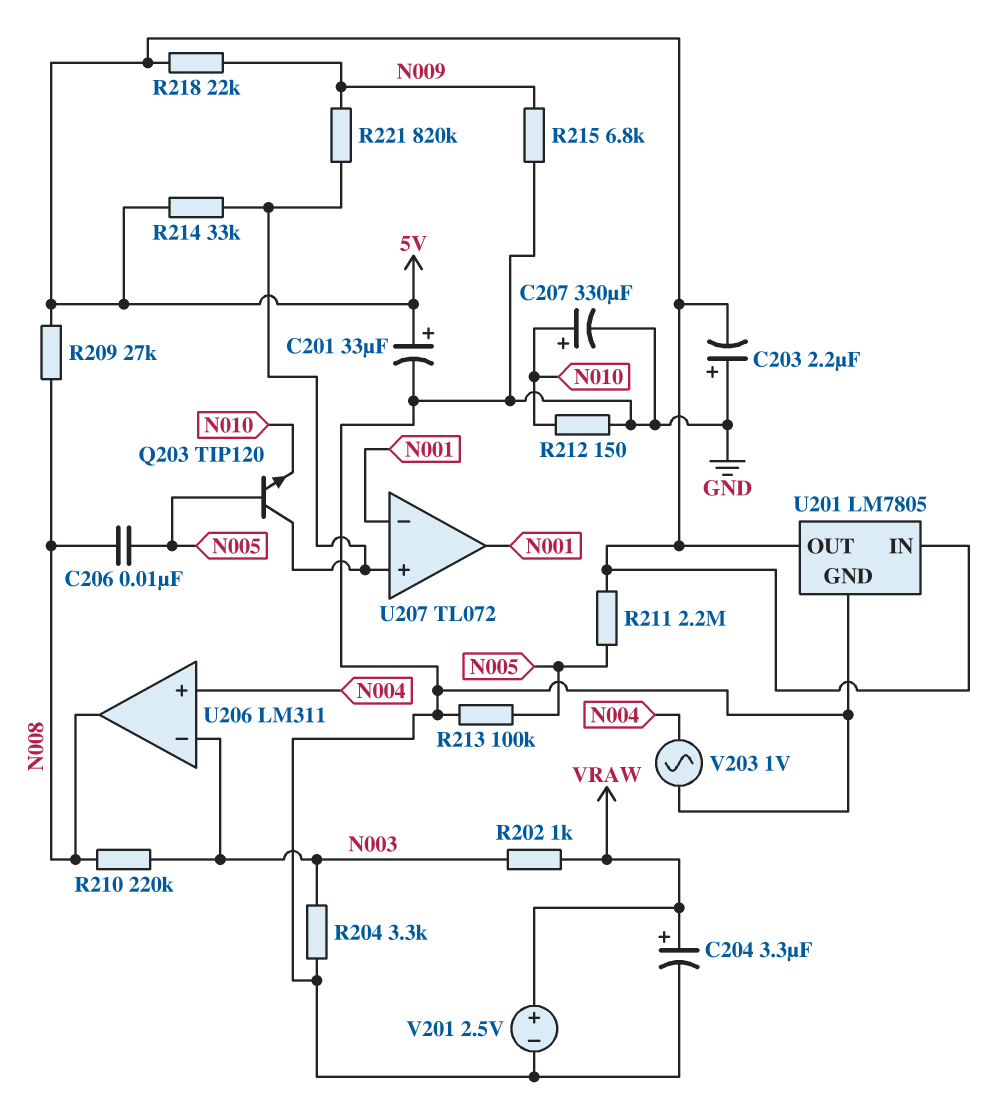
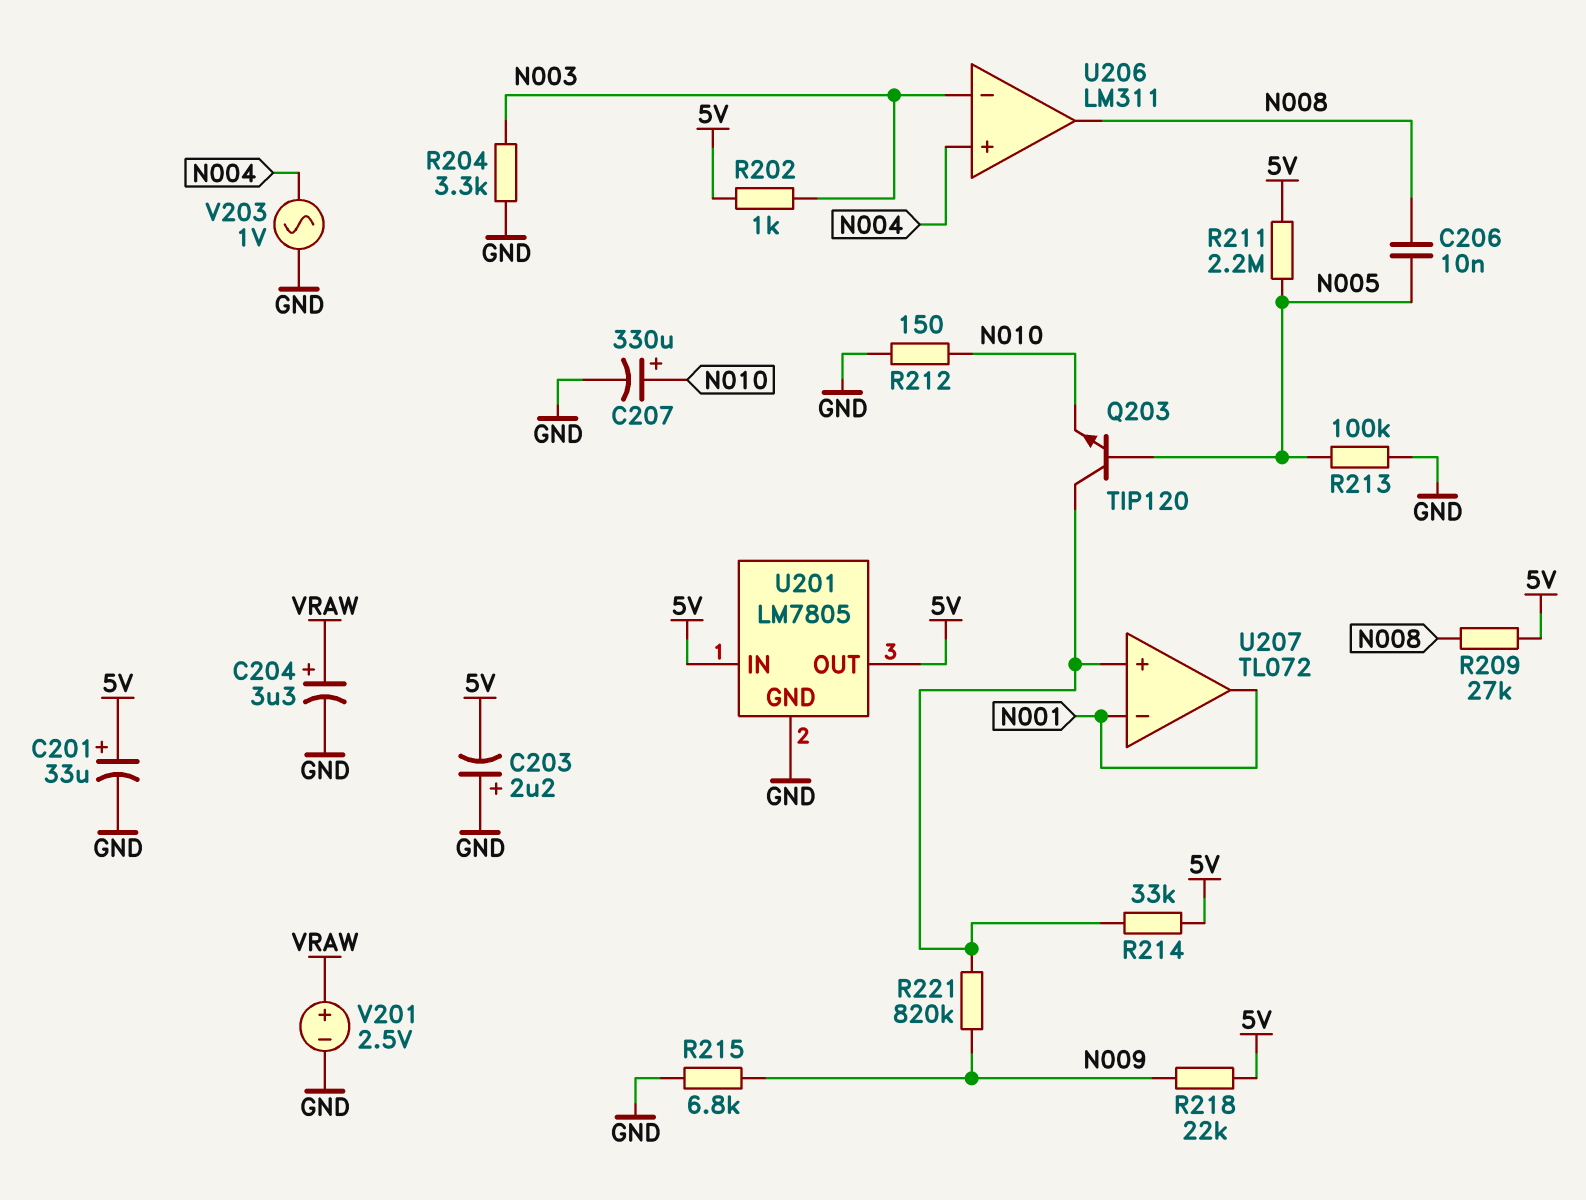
R202: 1k (N003, VRAW) -> 1k (5V, N003)
R210: 220k (N003, N008) -> none

